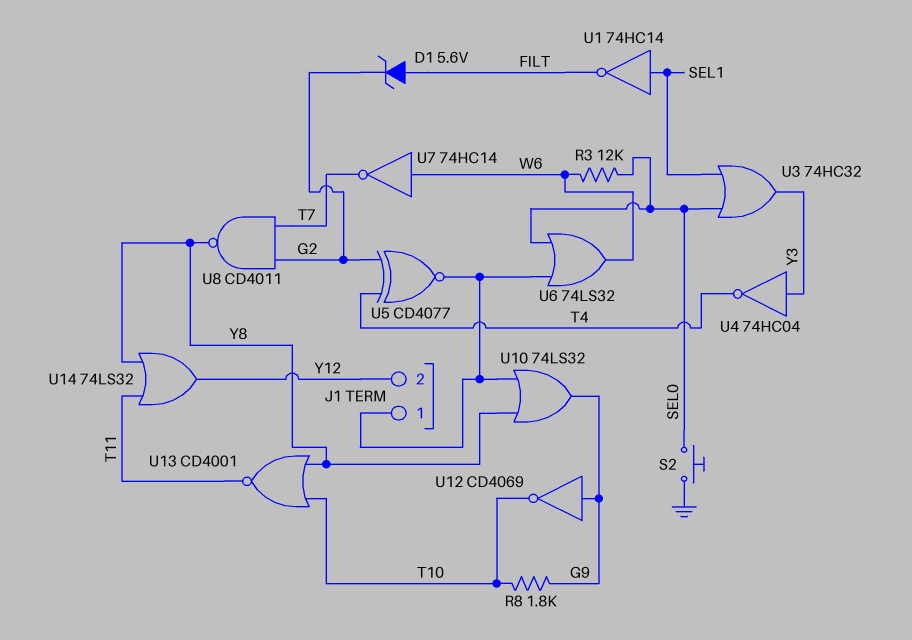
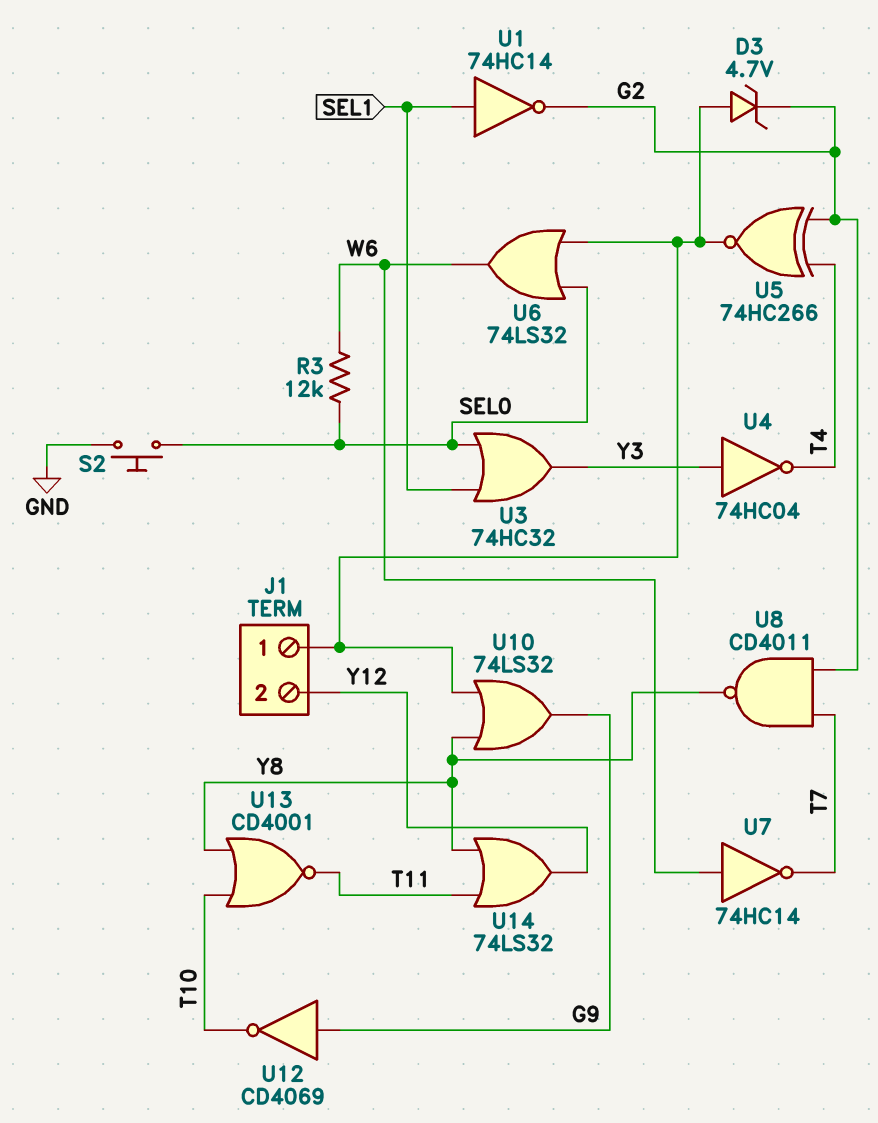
D1: zener 5.6V (A FILT, K G2) -> none
D3: none -> zener 4.7V (A J1/1, K G2)
R8: 1.8k (G9, T10) -> none
U1: NOT 74HC14 (in SEL1, out FILT) -> NOT 74HC14 (in SEL1, out G2)
U5: XNOR CD4077 (in G2, in T4, out J1/1) -> XNOR 74HC266 (in G2, in T4, out J1/1)

